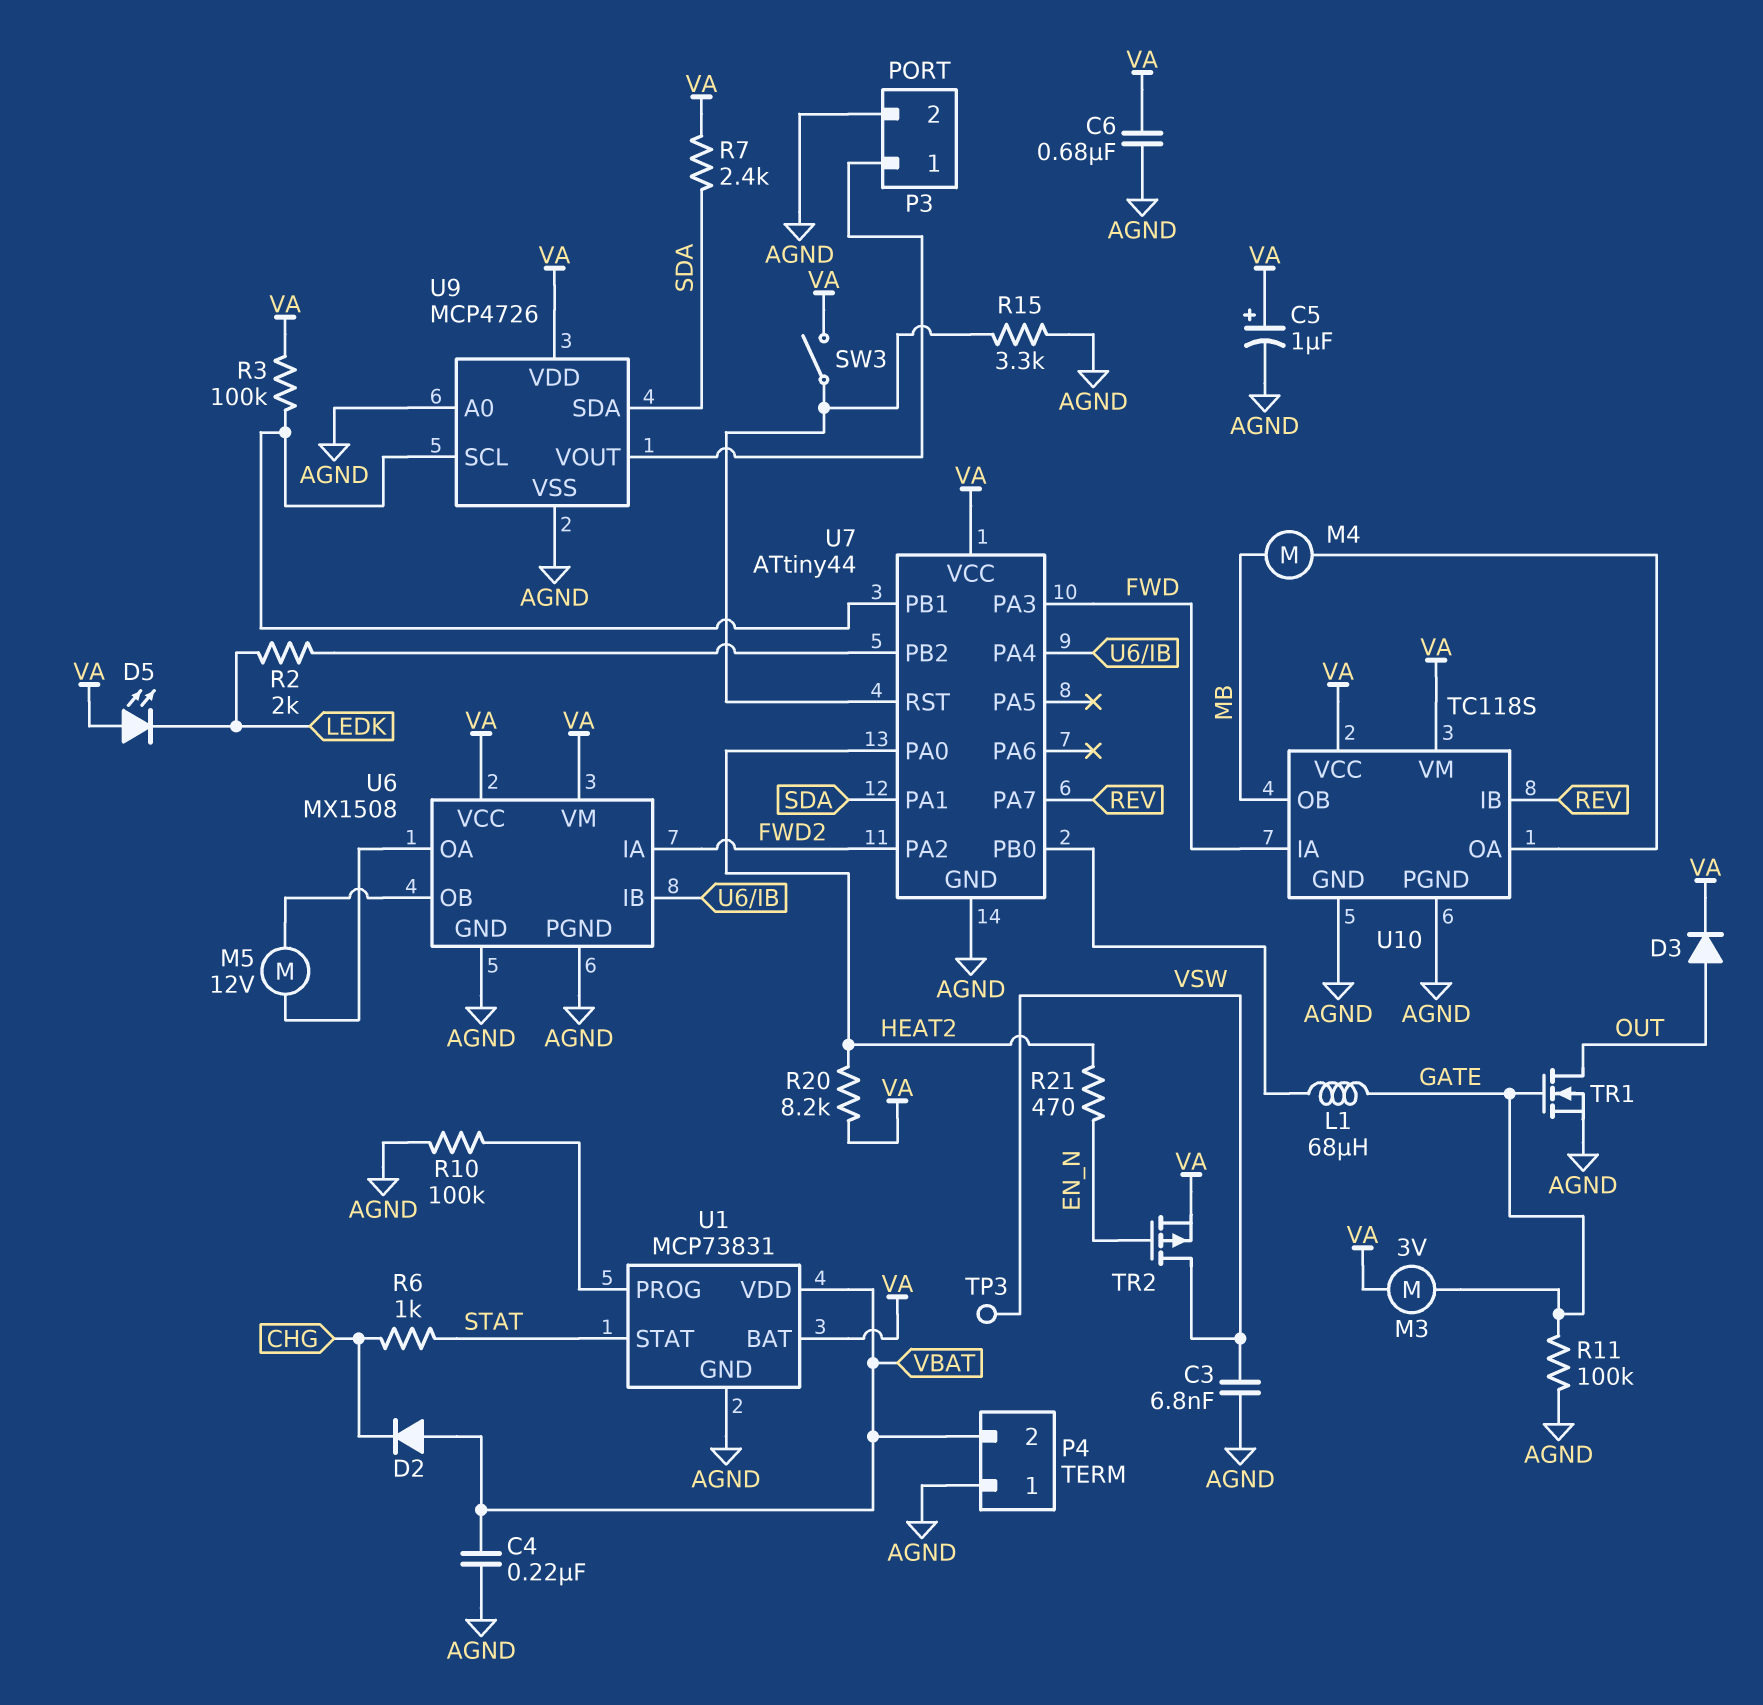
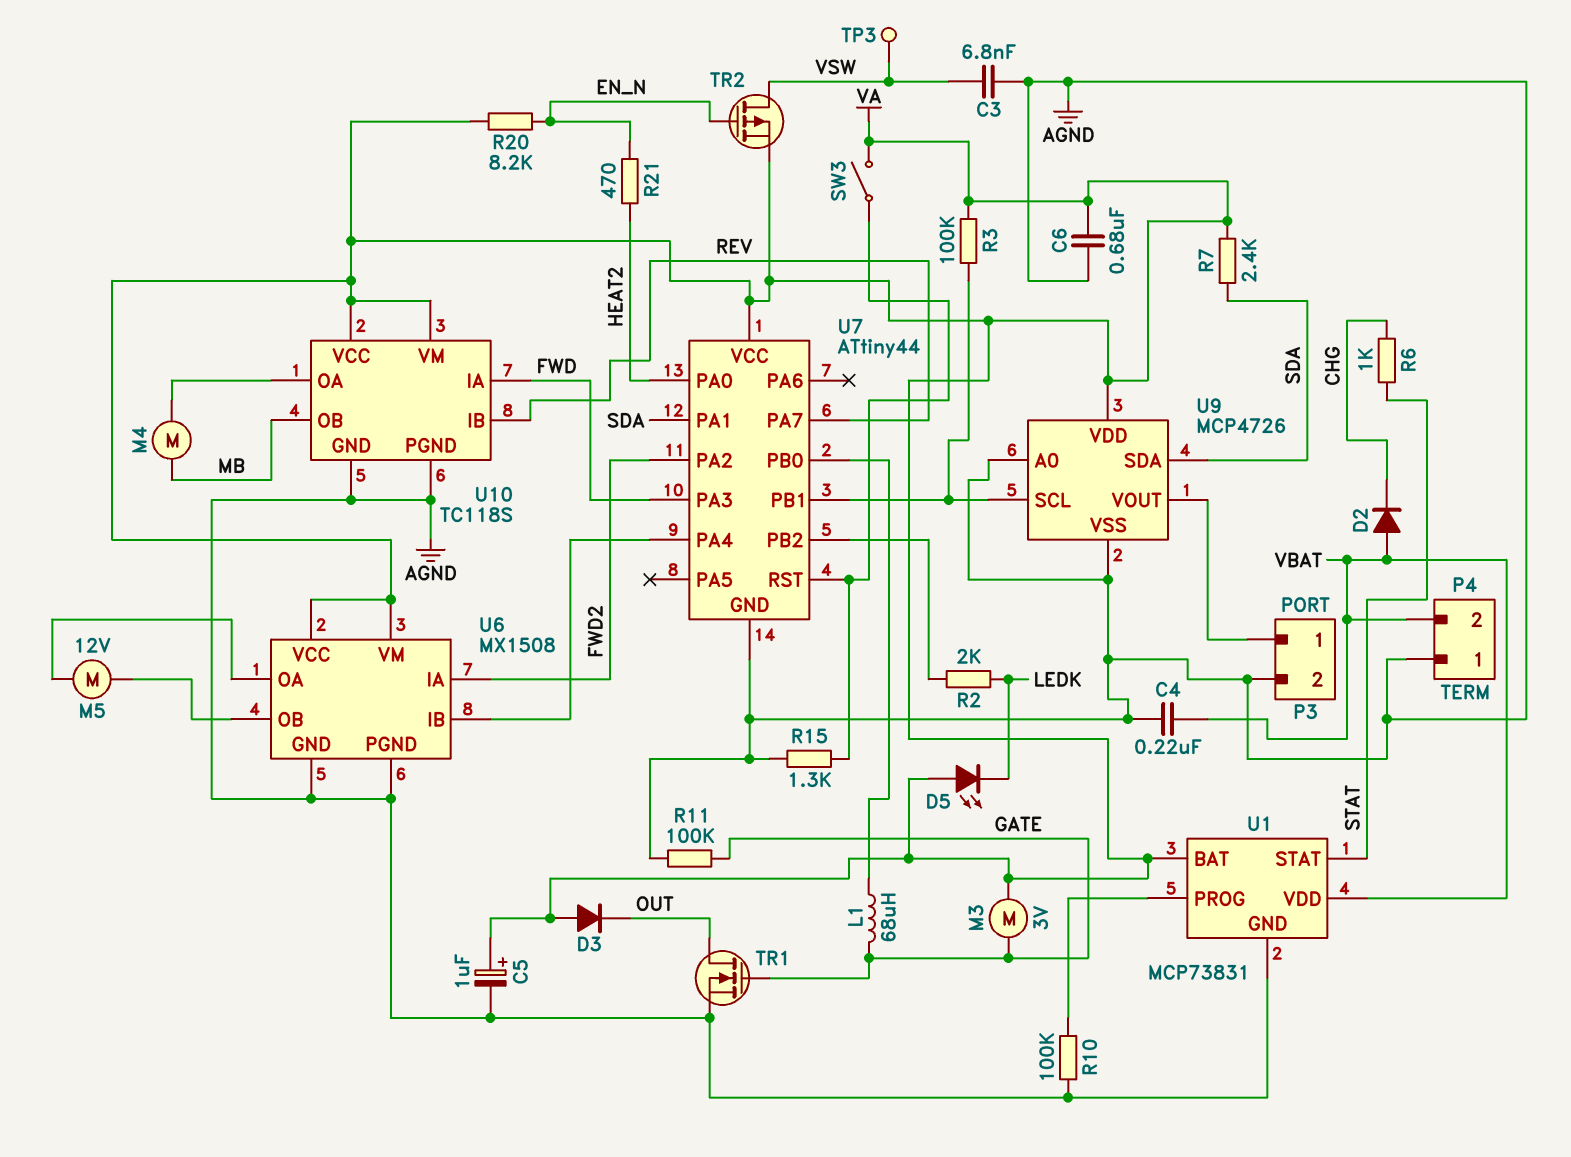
D3: diode (A OUT, K VA) -> diode (A VA, K OUT)
R15: 3.3k (AGND, U7/RST) -> 1.3k (AGND, U7/RST)
R20: 8.2k (HEAT2, VA) -> 8.2k (EN_N, VA)

